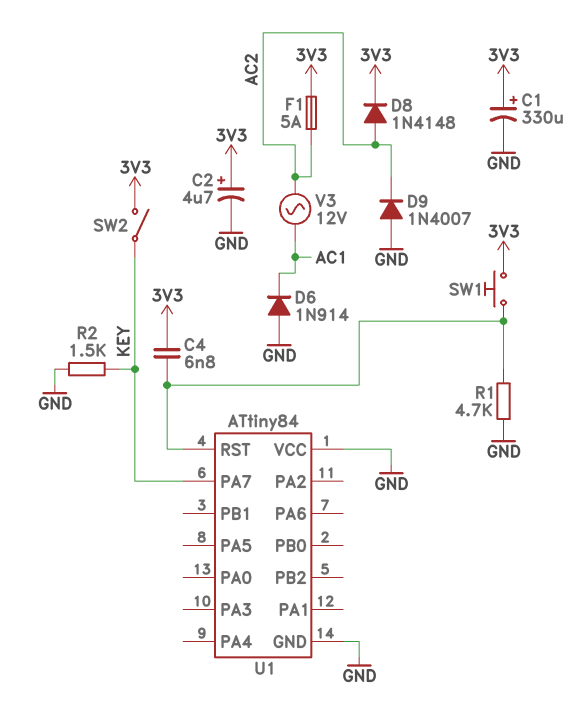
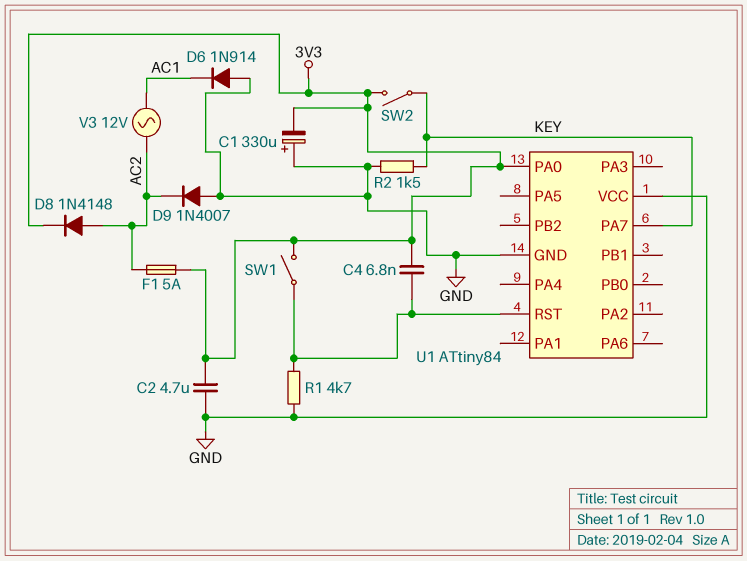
C1: 330uF (plus 3V3, minus GND) -> 330uF (plus GND, minus 3V3)
C2: 4.7uF (plus 3V3, minus GND) -> 4.7uF (3V3, GND)
SW1: button (3V3, U1/RST) -> switch (3V3, U1/RST)
U1 pin PA0: none -> 3V3

